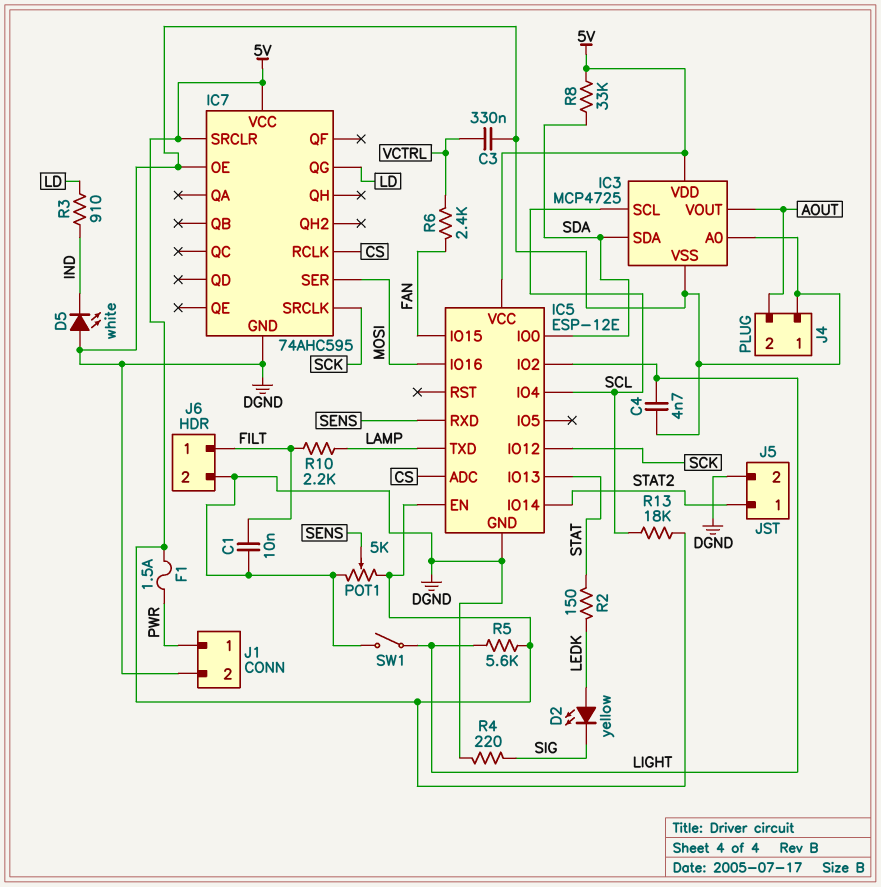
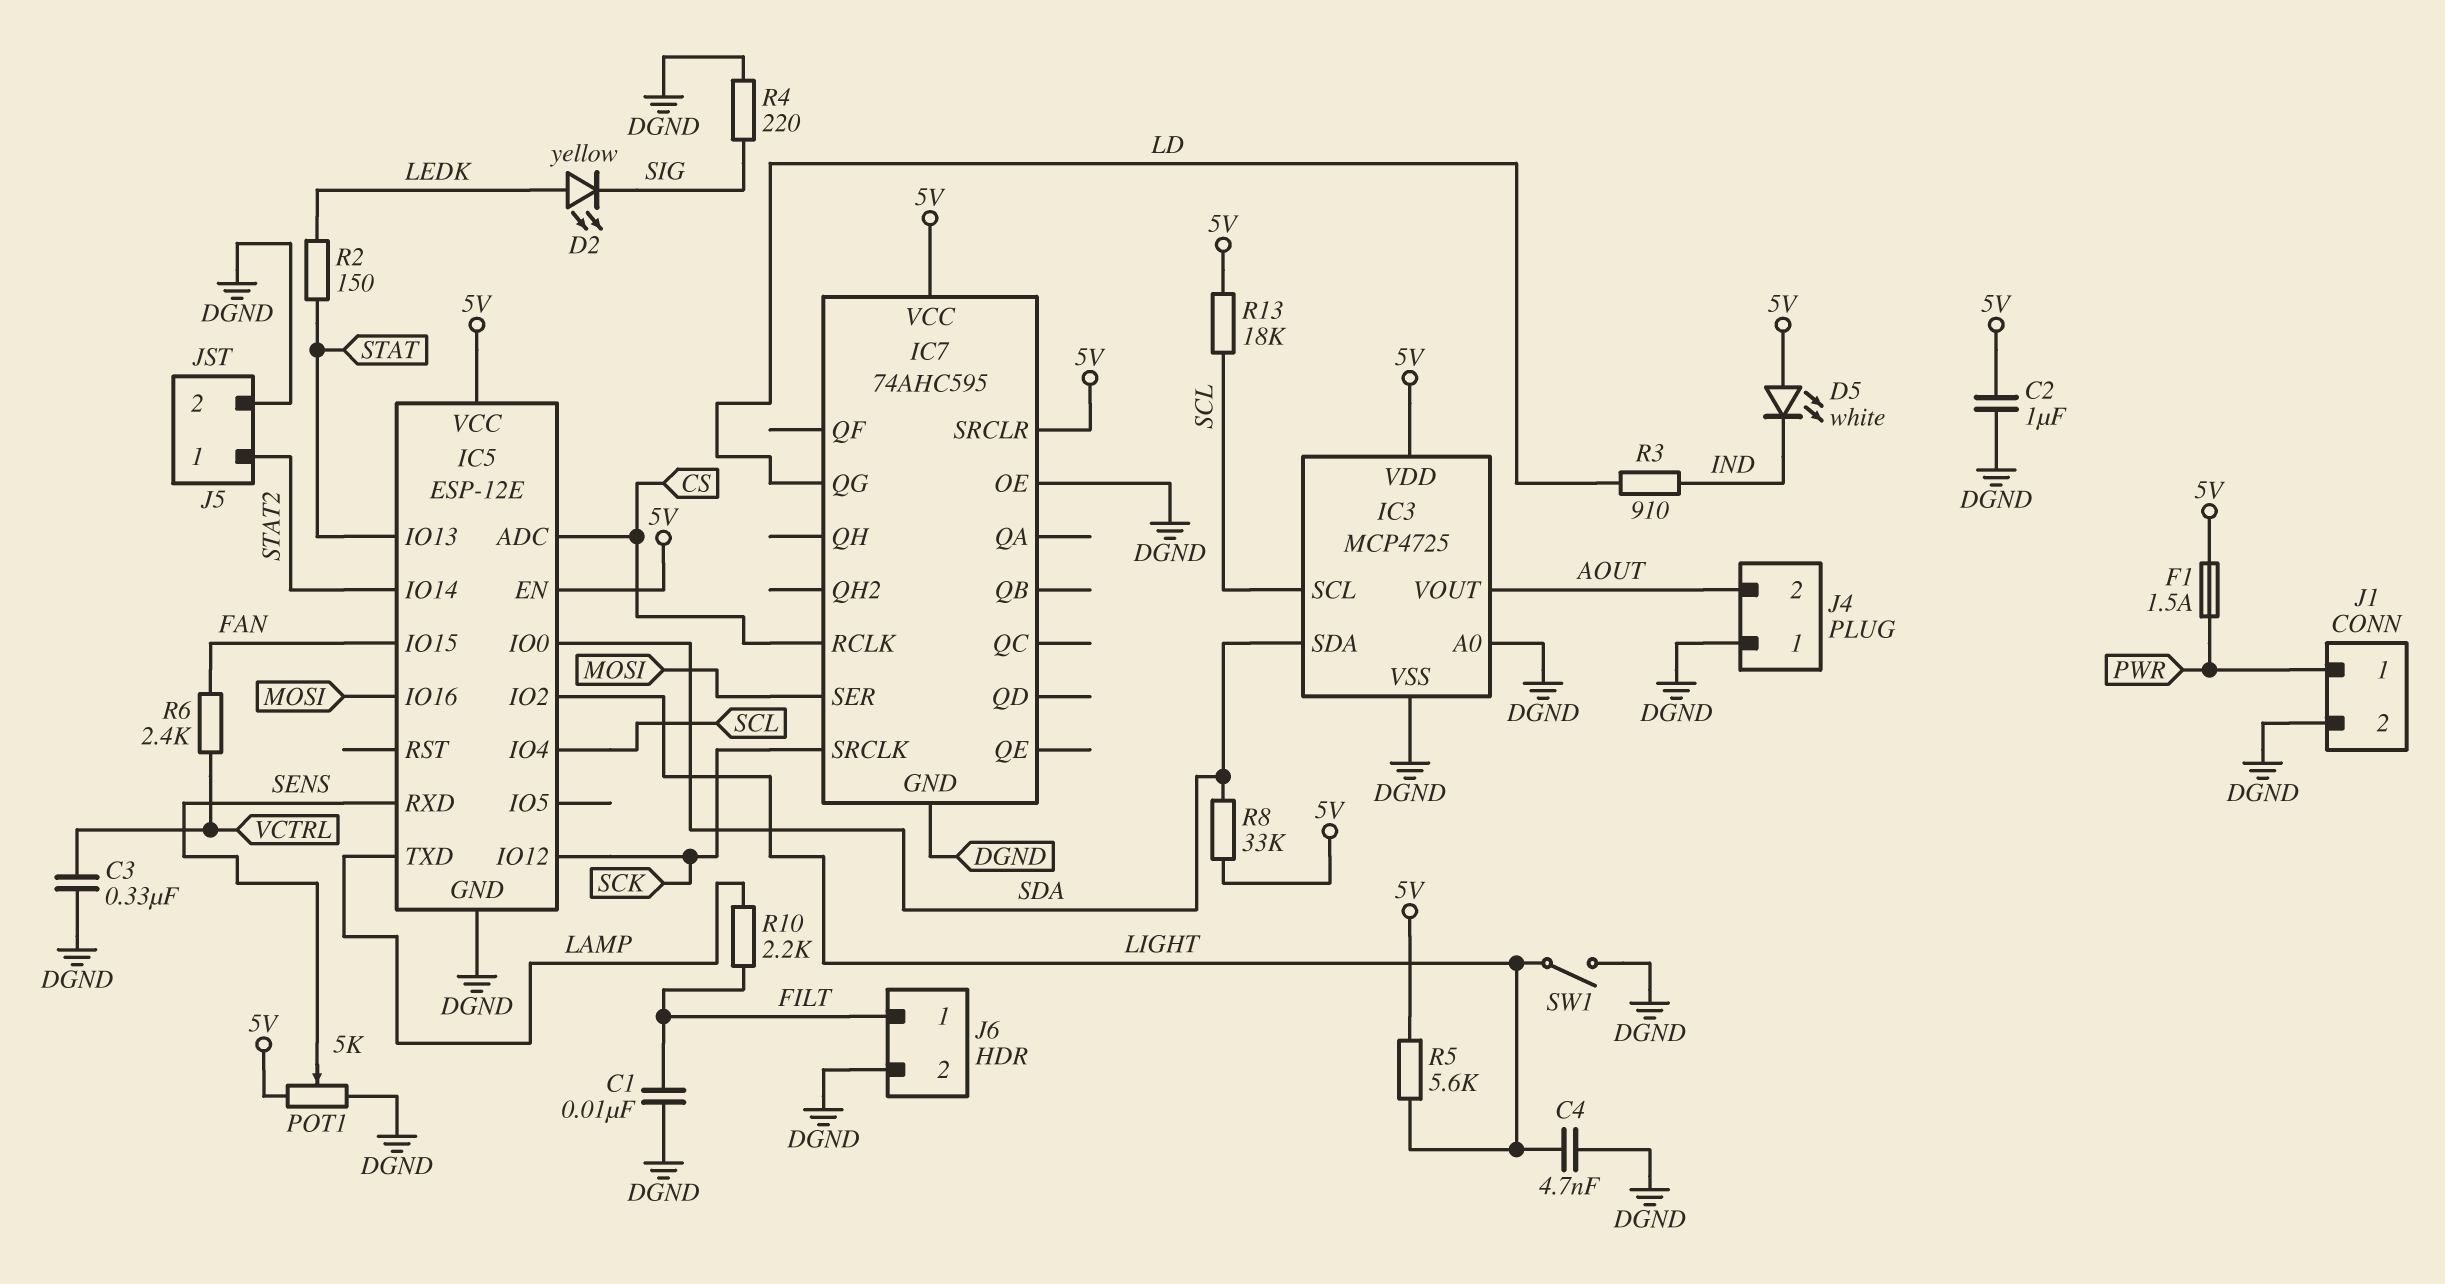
C2: none -> 1uF (5V, DGND)
D5: LED white (A DGND, K IND) -> LED white (A 5V, K IND)

